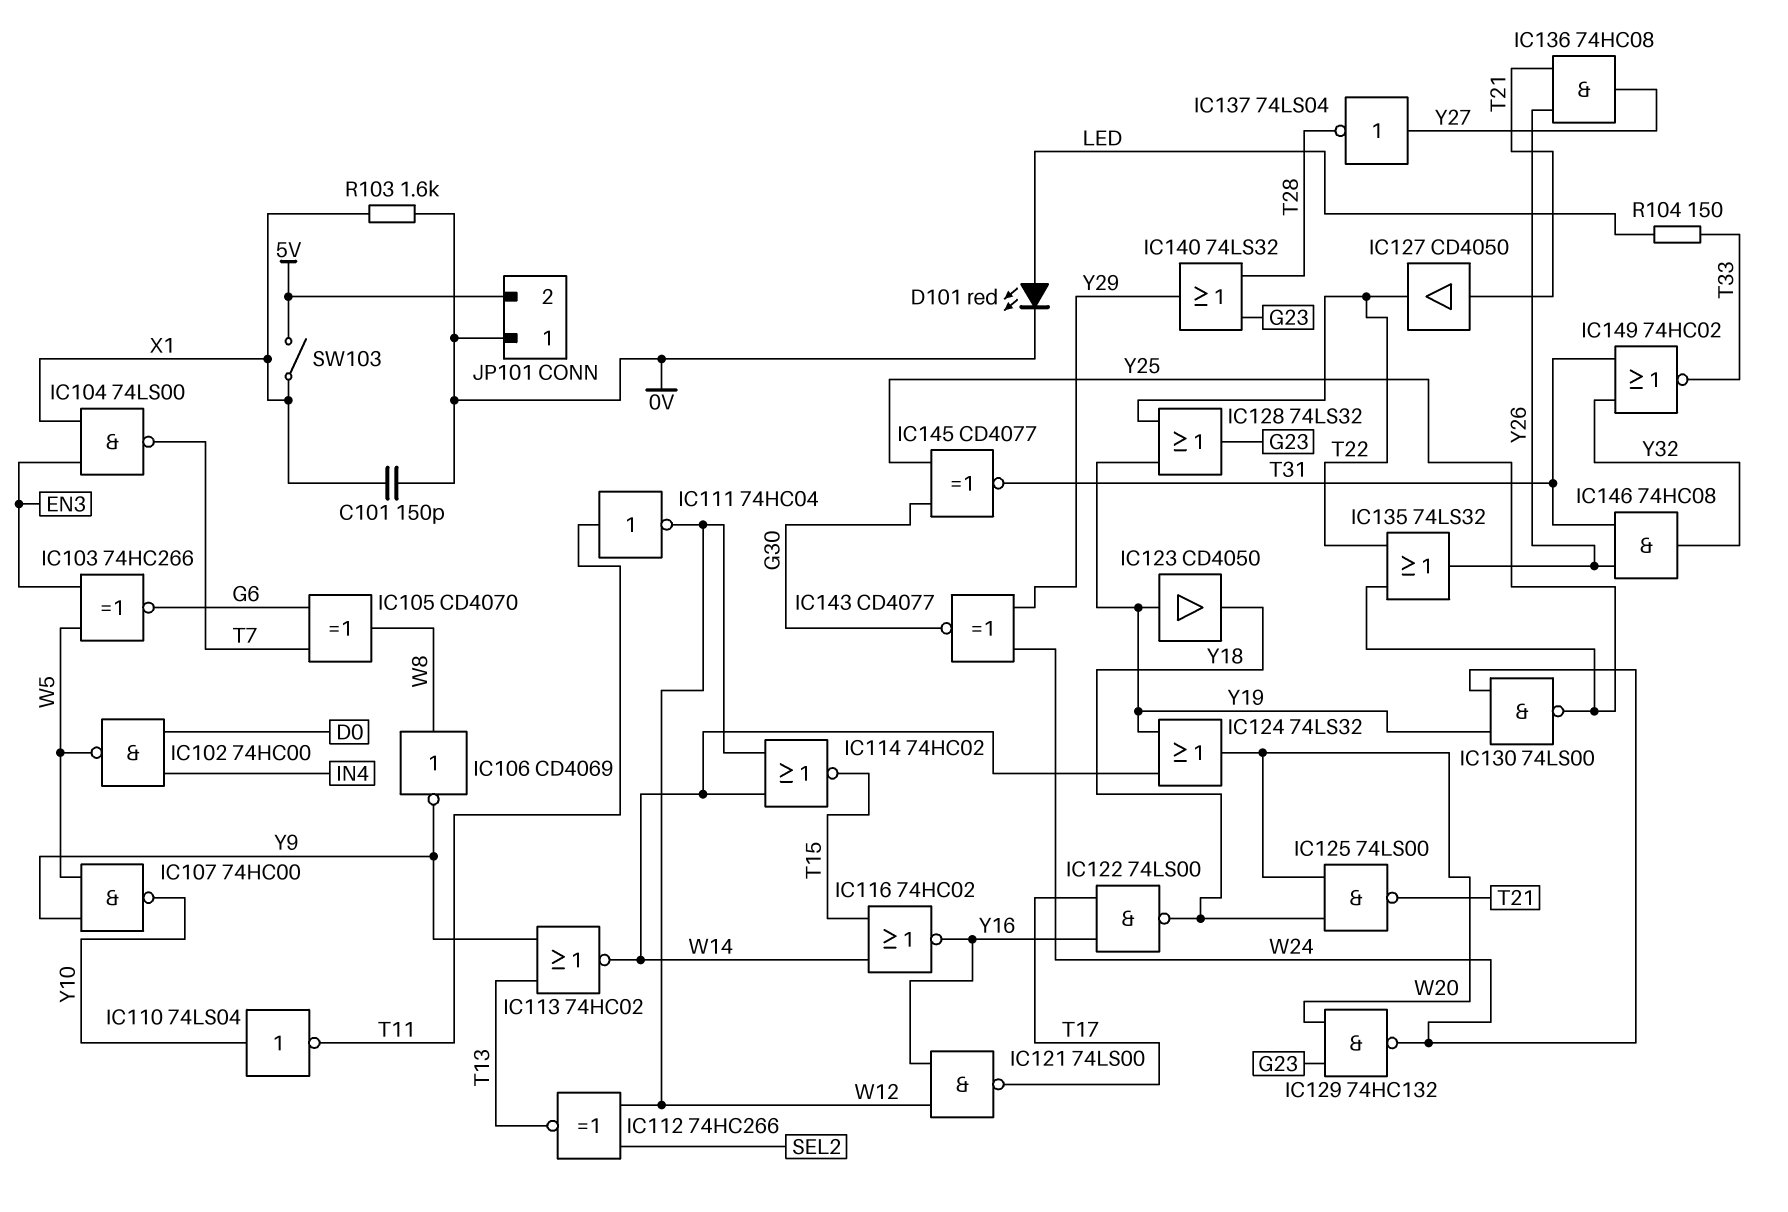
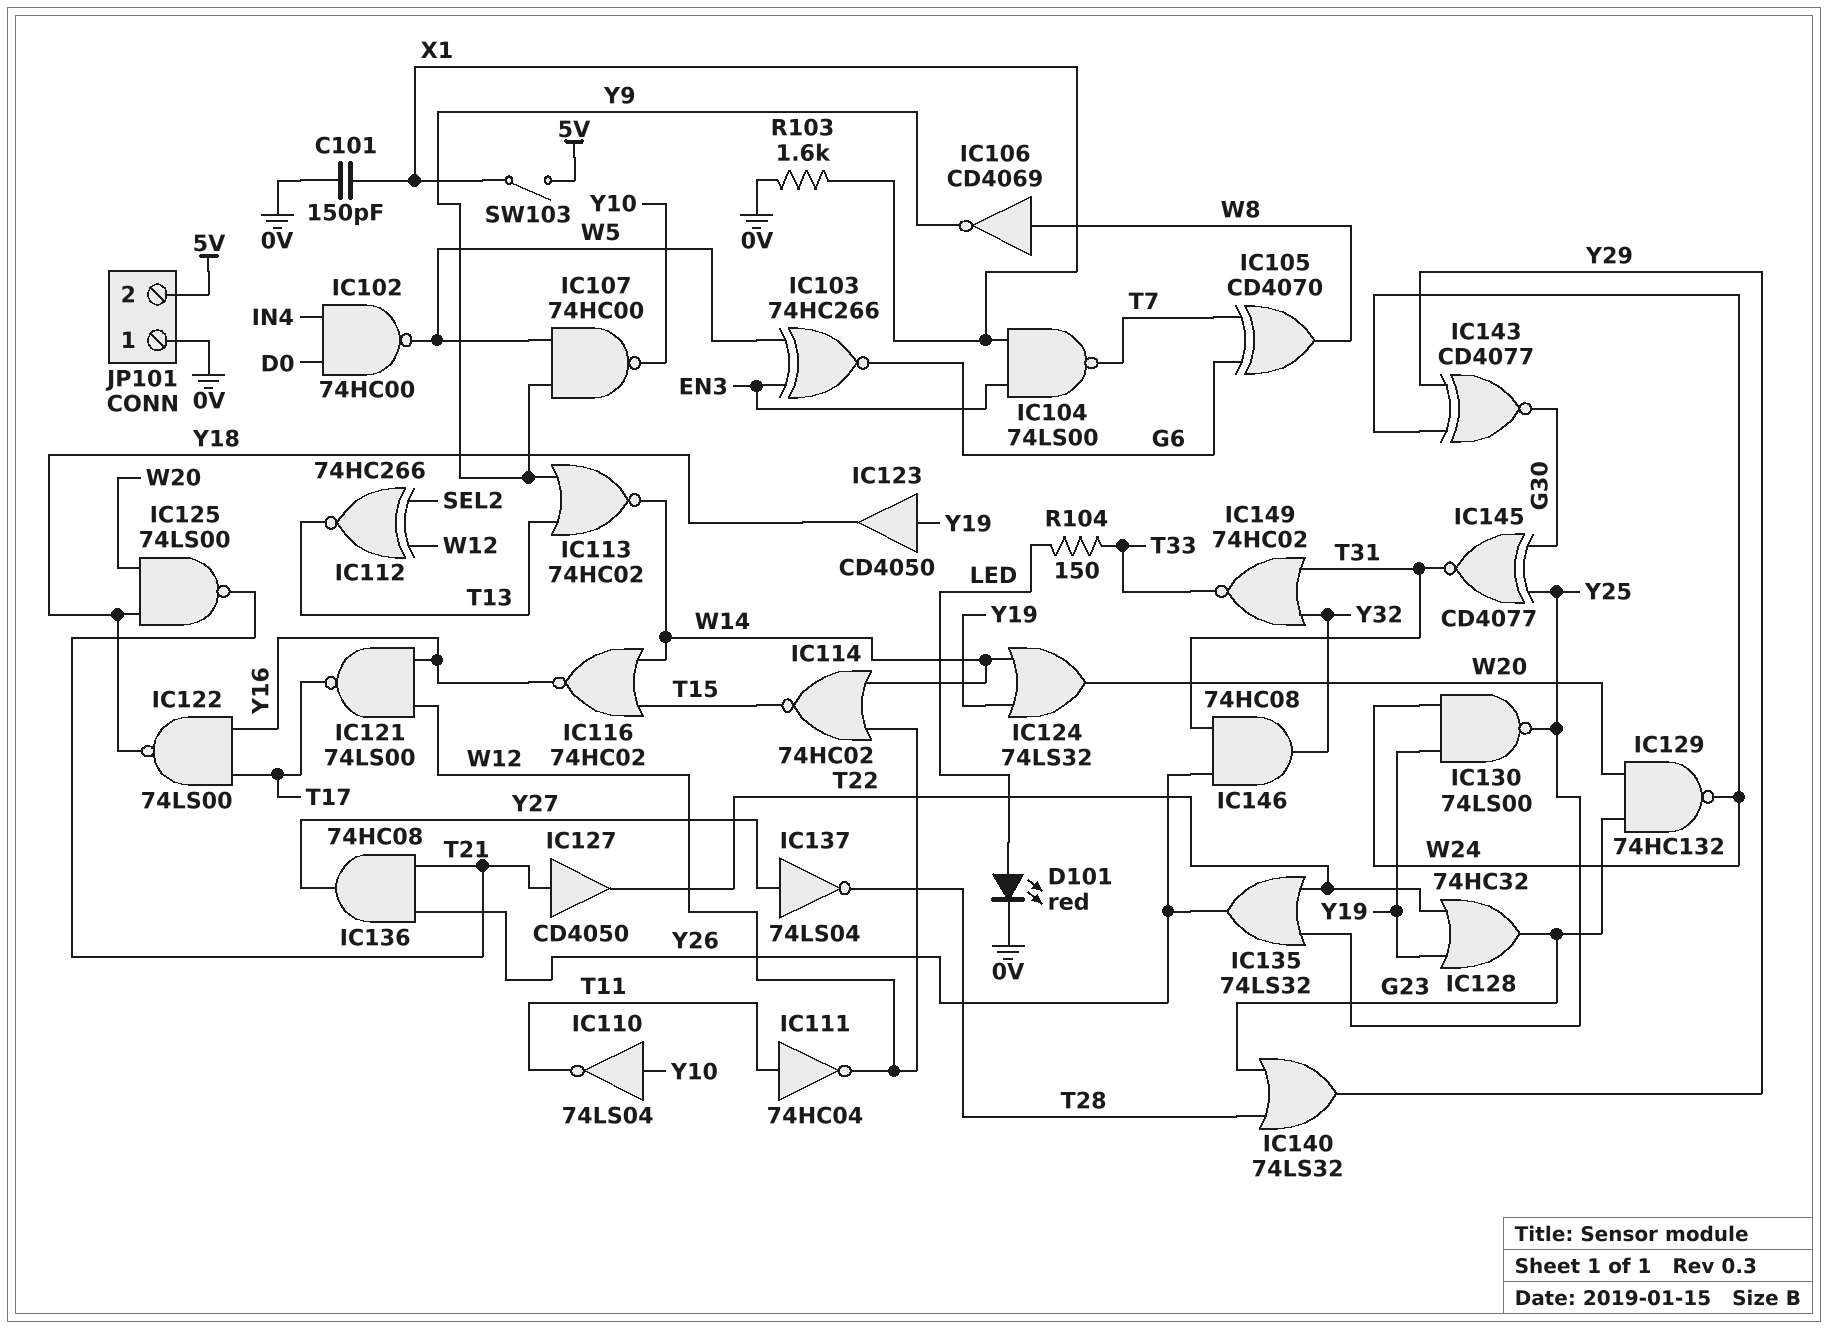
IC128: OR 74LS32 (in T22, in Y19, out G23) -> OR 74HC32 (in T22, in Y19, out G23)

